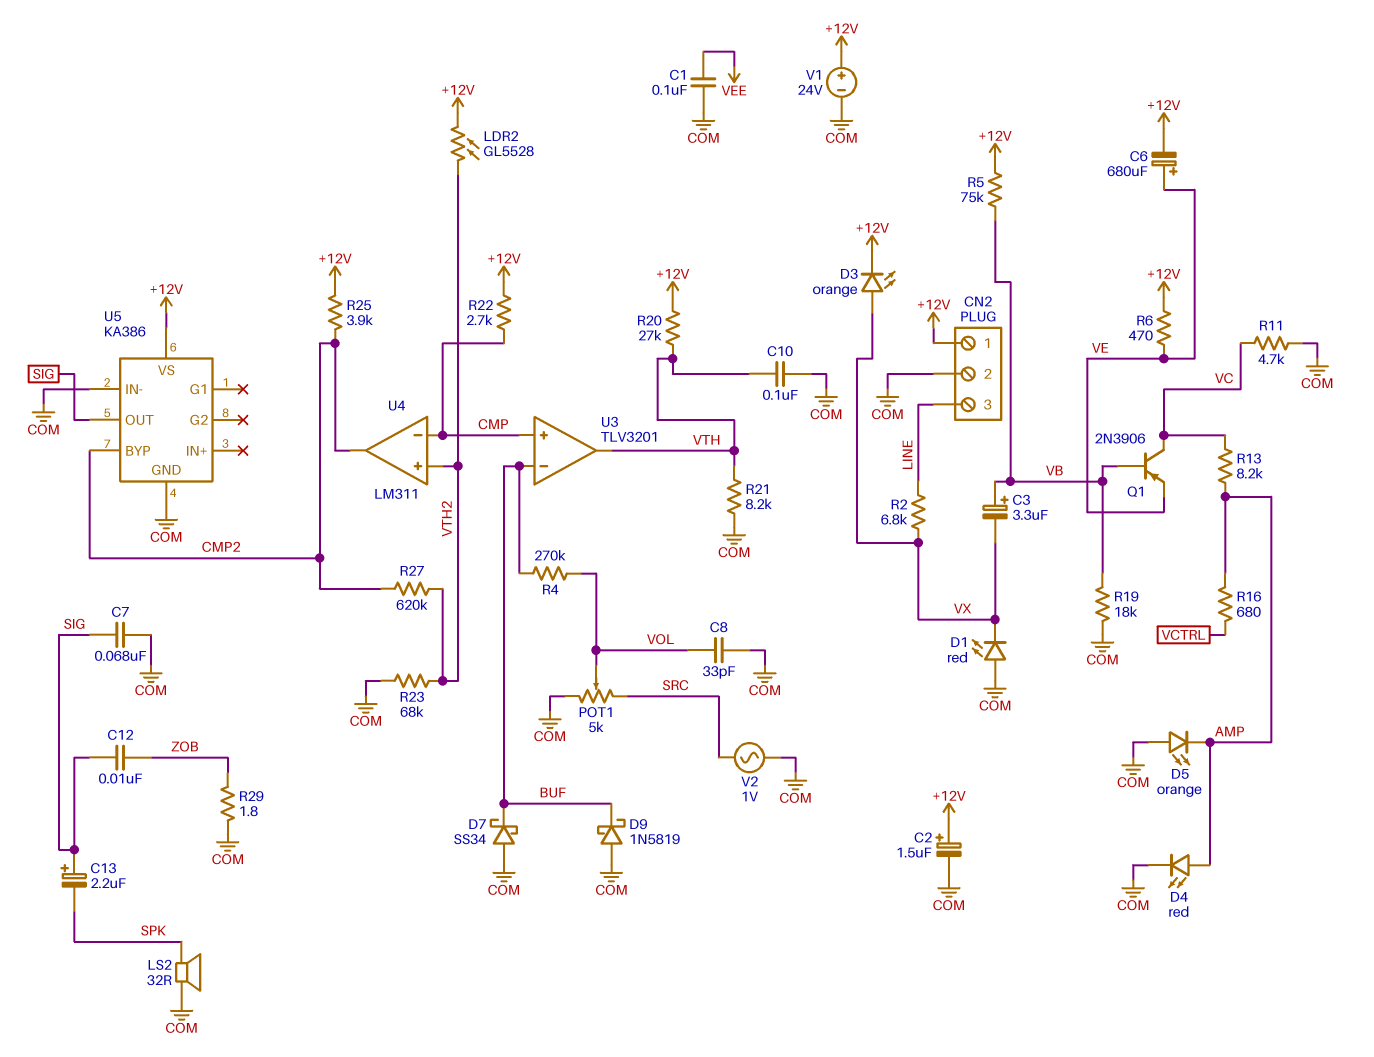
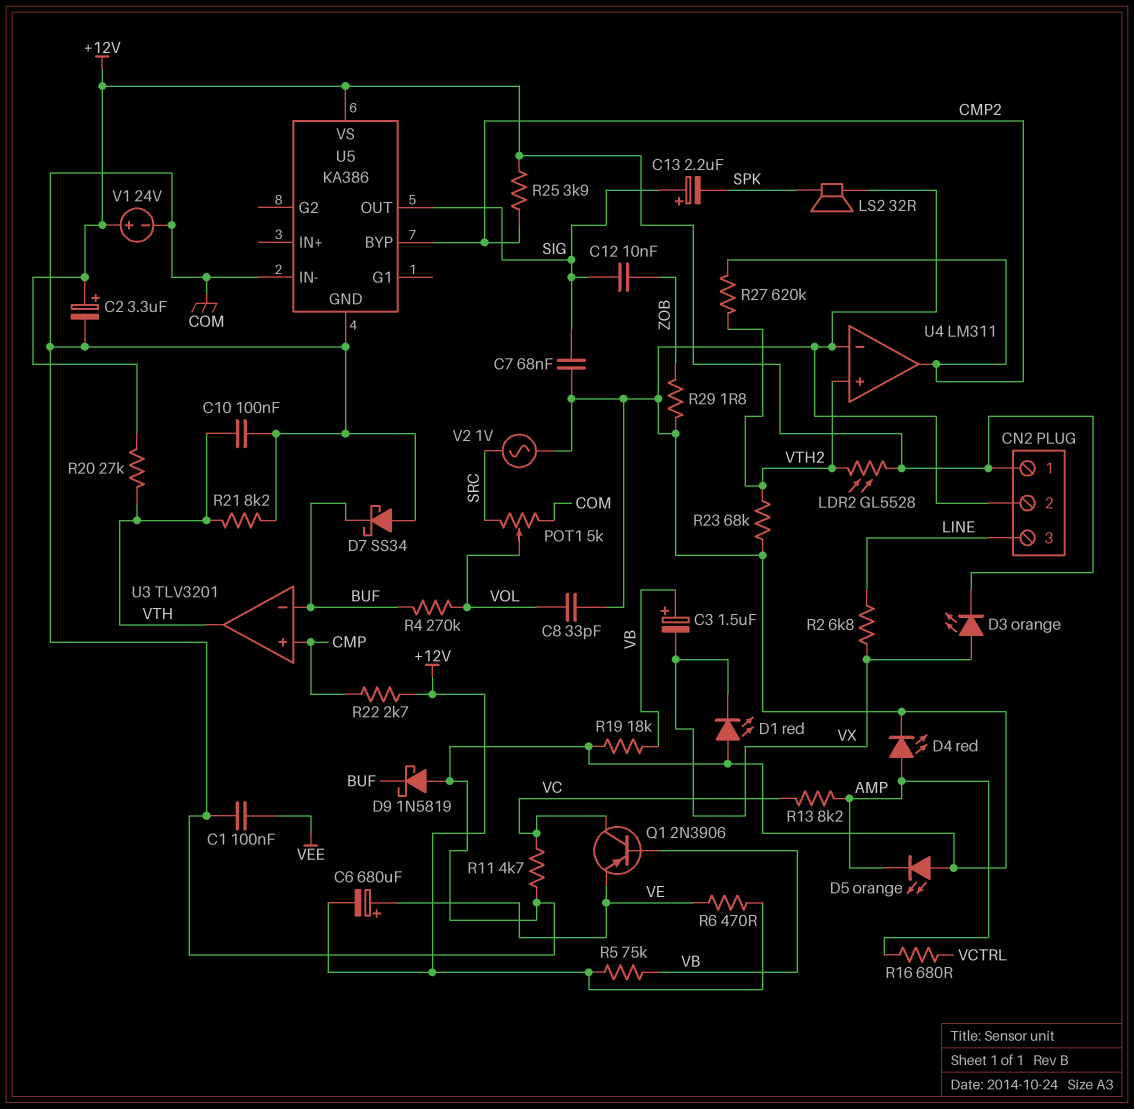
C2: 1.5uF (plus +12V, minus COM) -> 3.3uF (plus +12V, minus COM)
C3: 3.3uF (plus VB, minus VX) -> 1.5uF (plus VB, minus VX)
U4 pin in-: CMP -> COM

